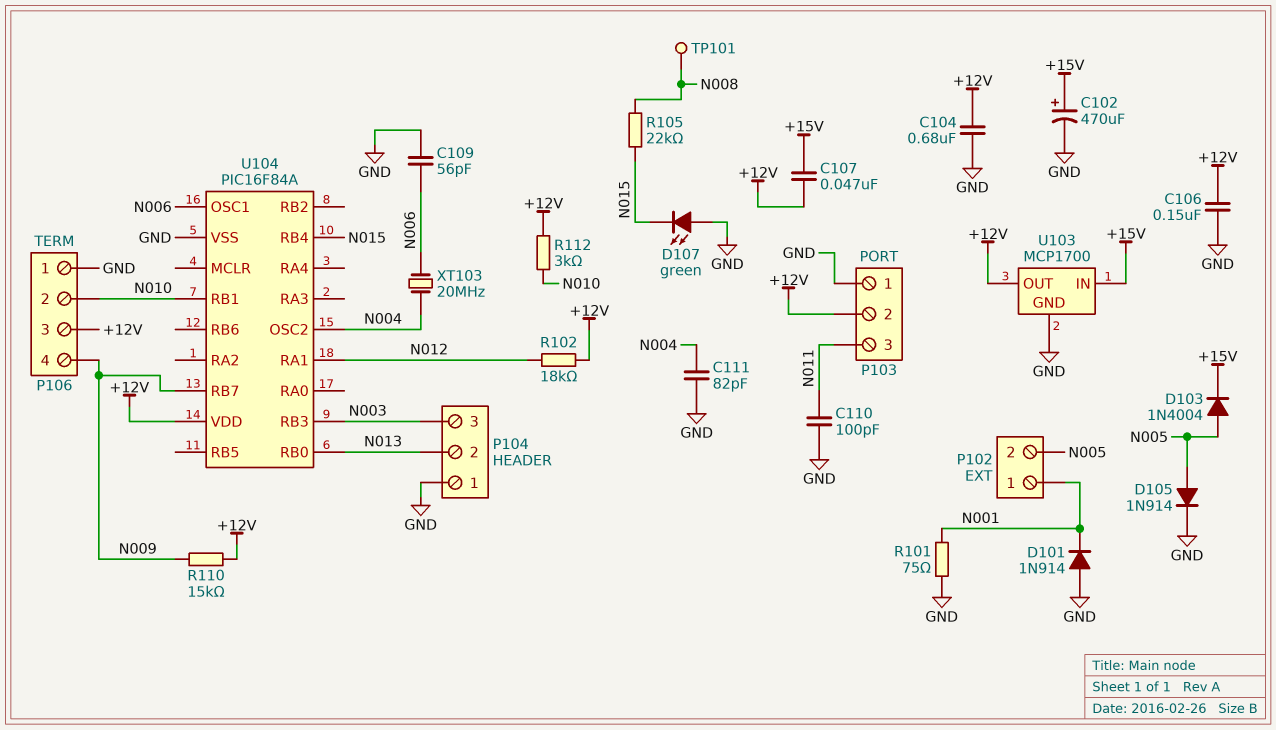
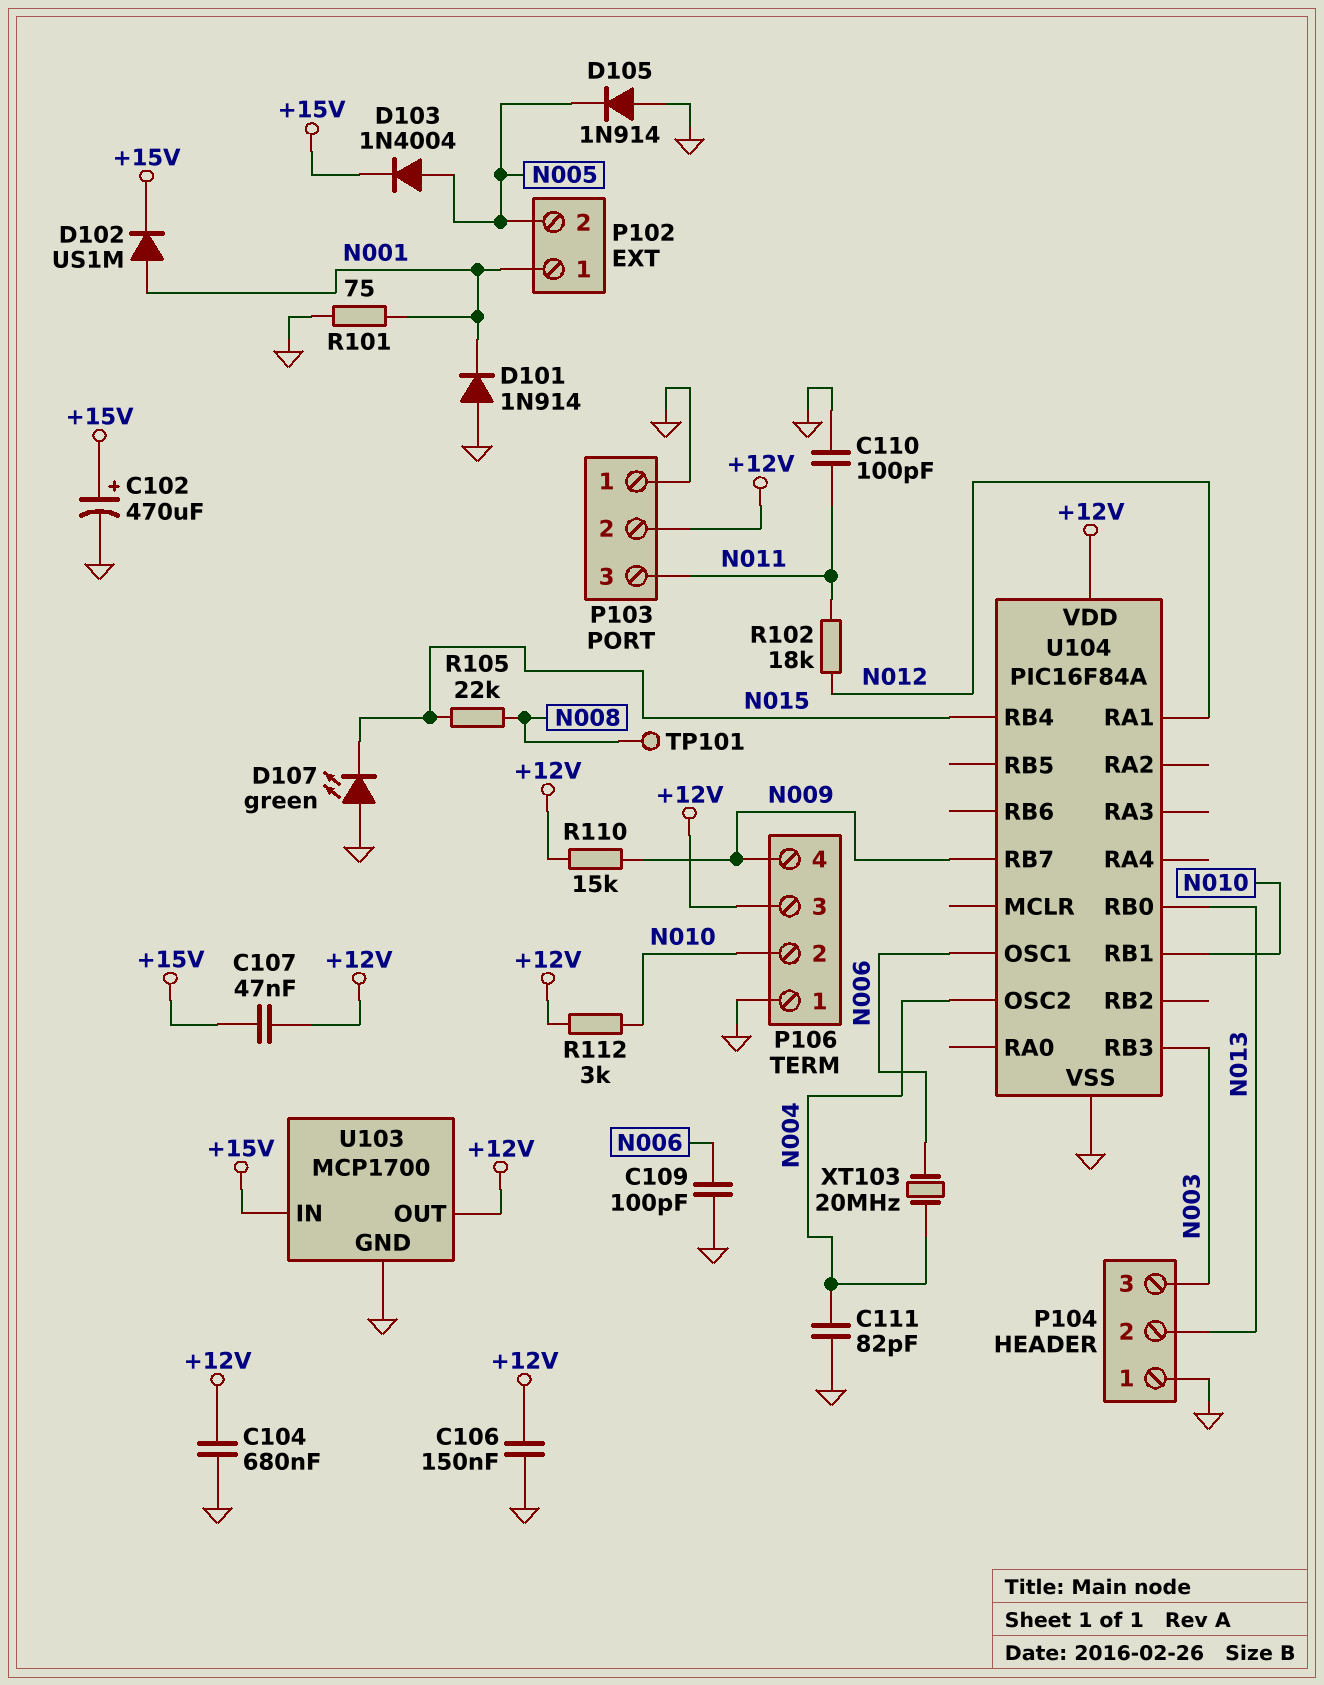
C109: 56pF (GND, N006) -> 100pF (GND, N006)
D102: none -> diode US1M (A N001, K +15V)
D105: diode 1N914 (A N005, K GND) -> diode 1N914 (A GND, K N005)
R102: 18k (+12V, N012) -> 18k (N011, N012)

